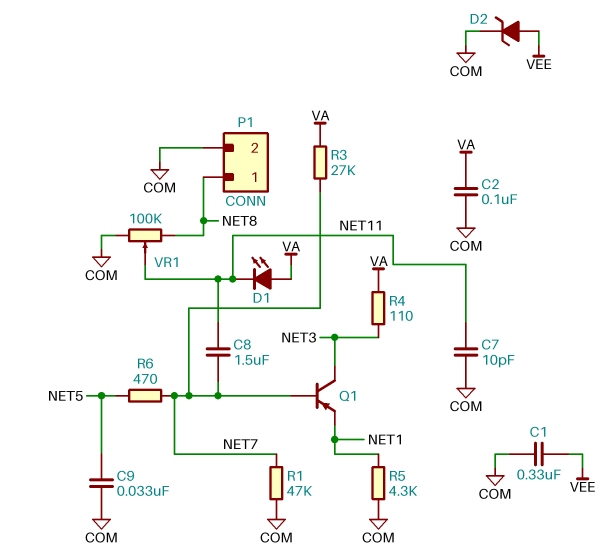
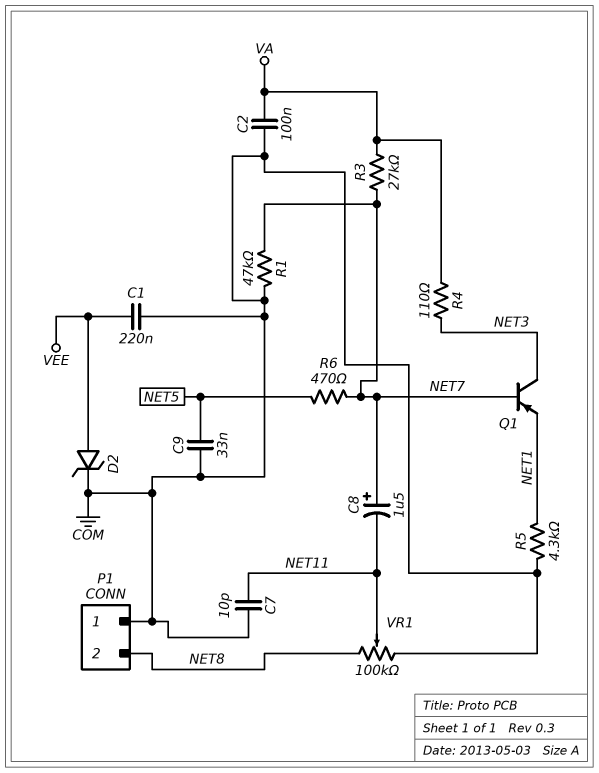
C1: 330nF (COM, VEE) -> 220nF (COM, VEE)
C8: 1.5uF (NET7, NET11) -> 1.5uF (plus NET7, minus NET11)
D1: LED (A VA, K NET11) -> none
P1 pin 1: NET8 -> COM
P1 pin 2: COM -> NET8

